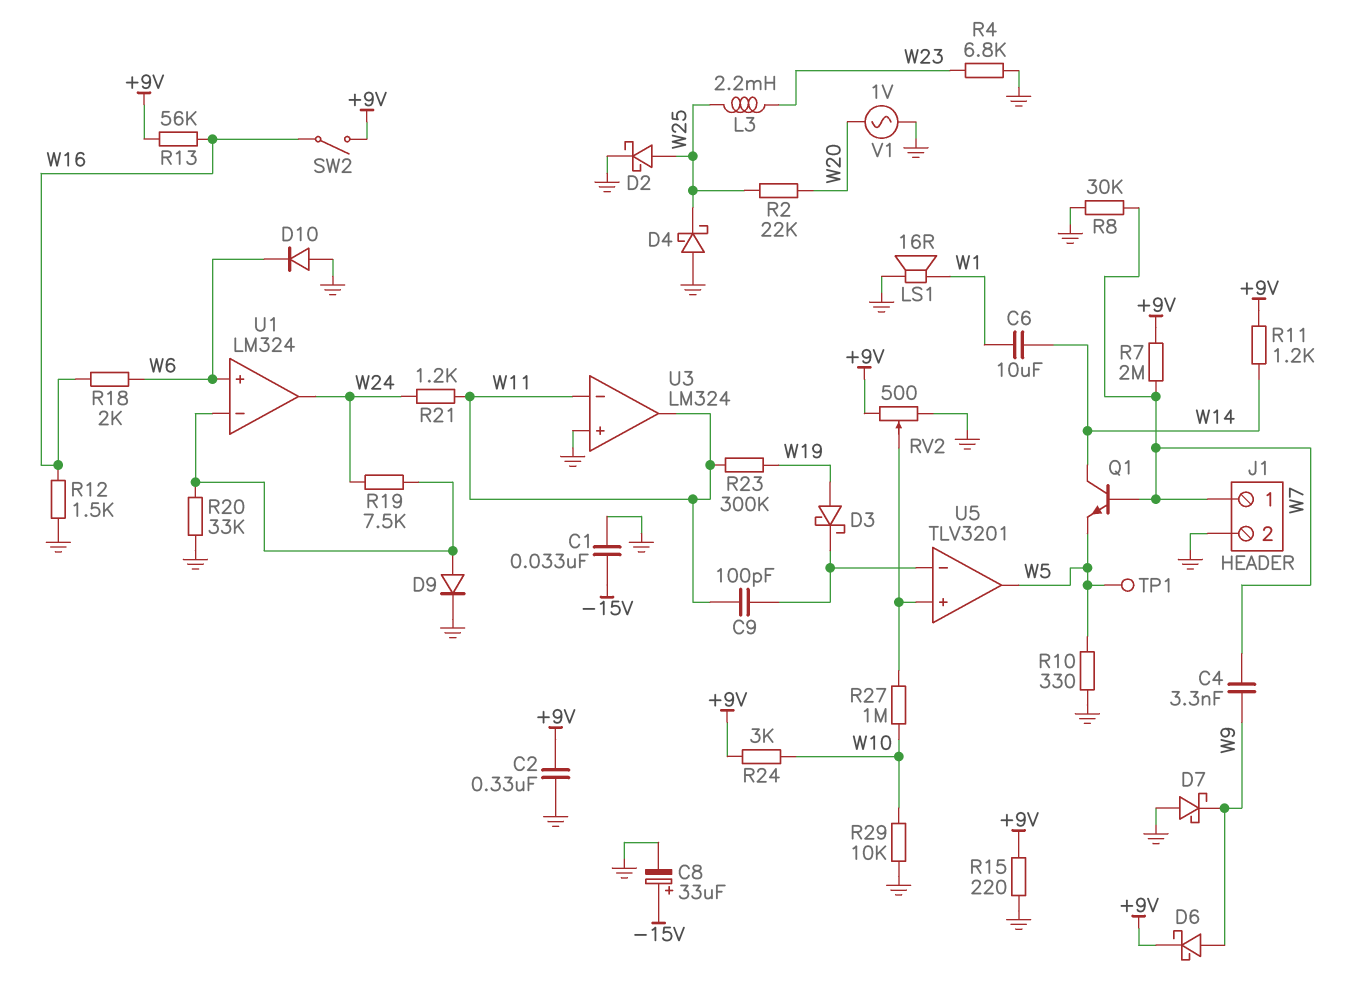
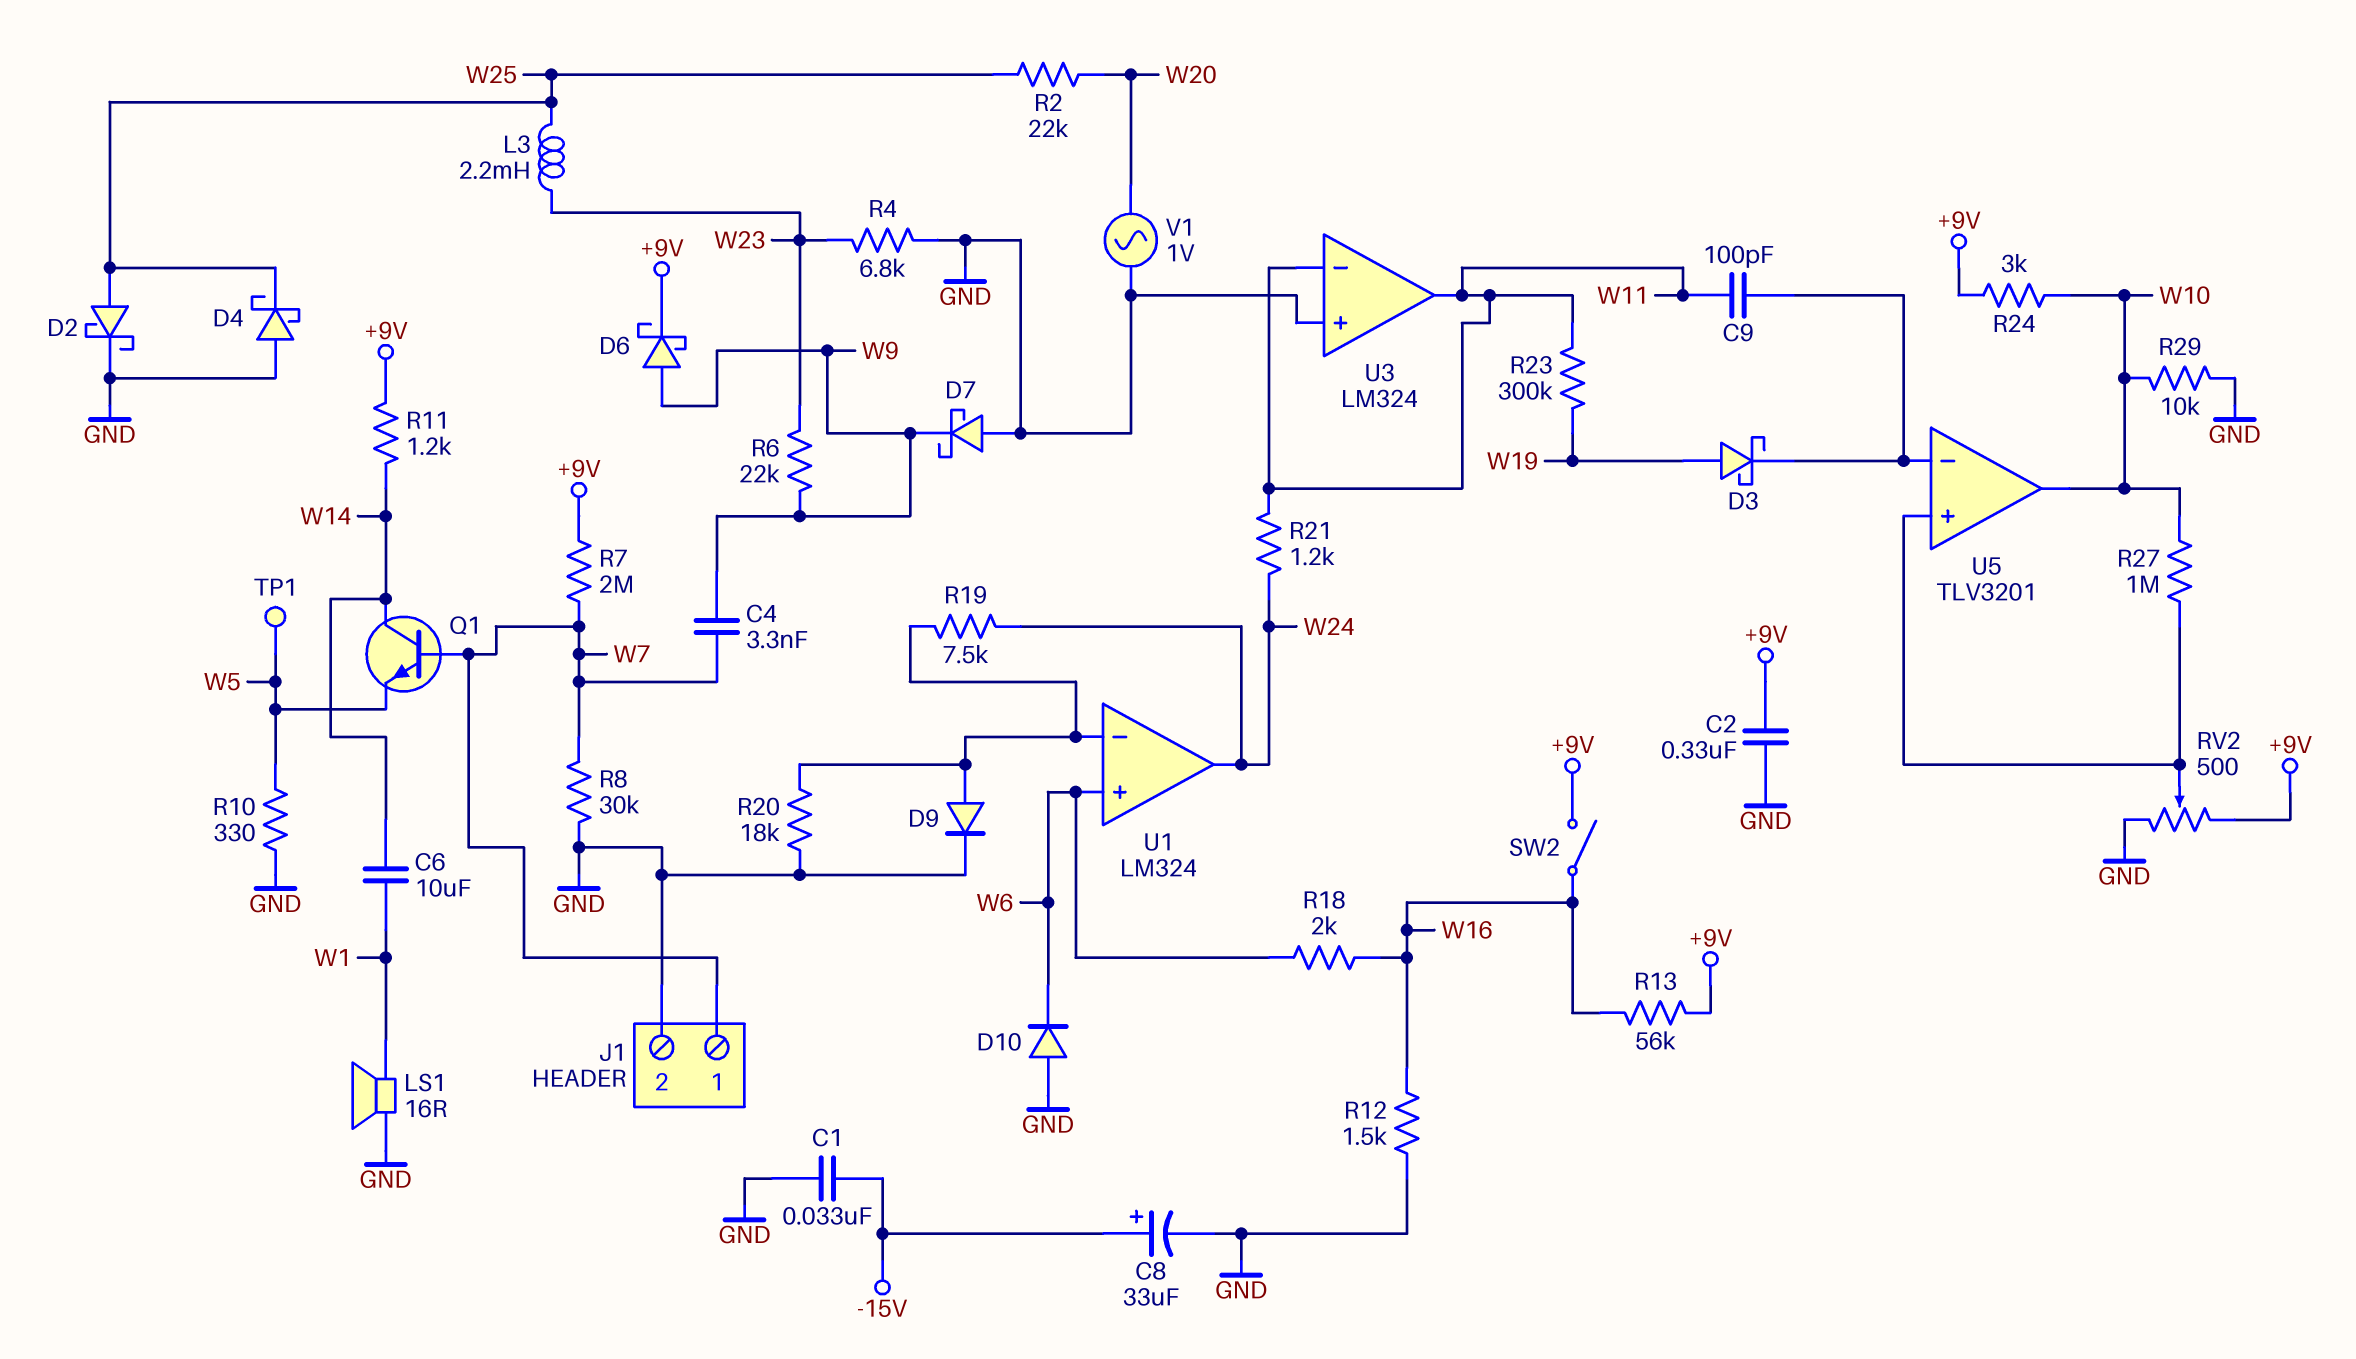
R6: none -> 22k (W9, W23)
R15: 220 (+9V, GND) -> none
R20: 33k (GND, U1/in-) -> 18k (GND, U1/in-)
U5 pin out: W5 -> W10

